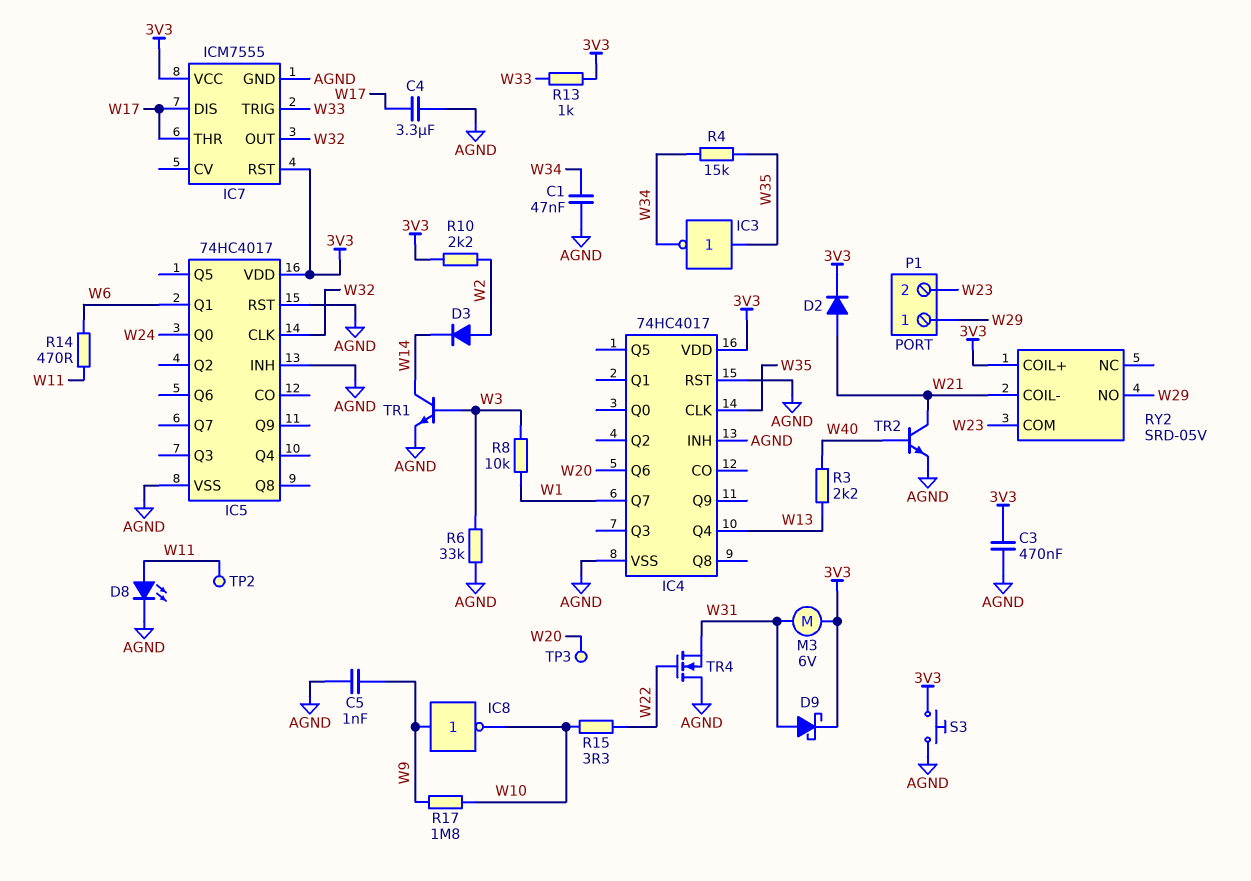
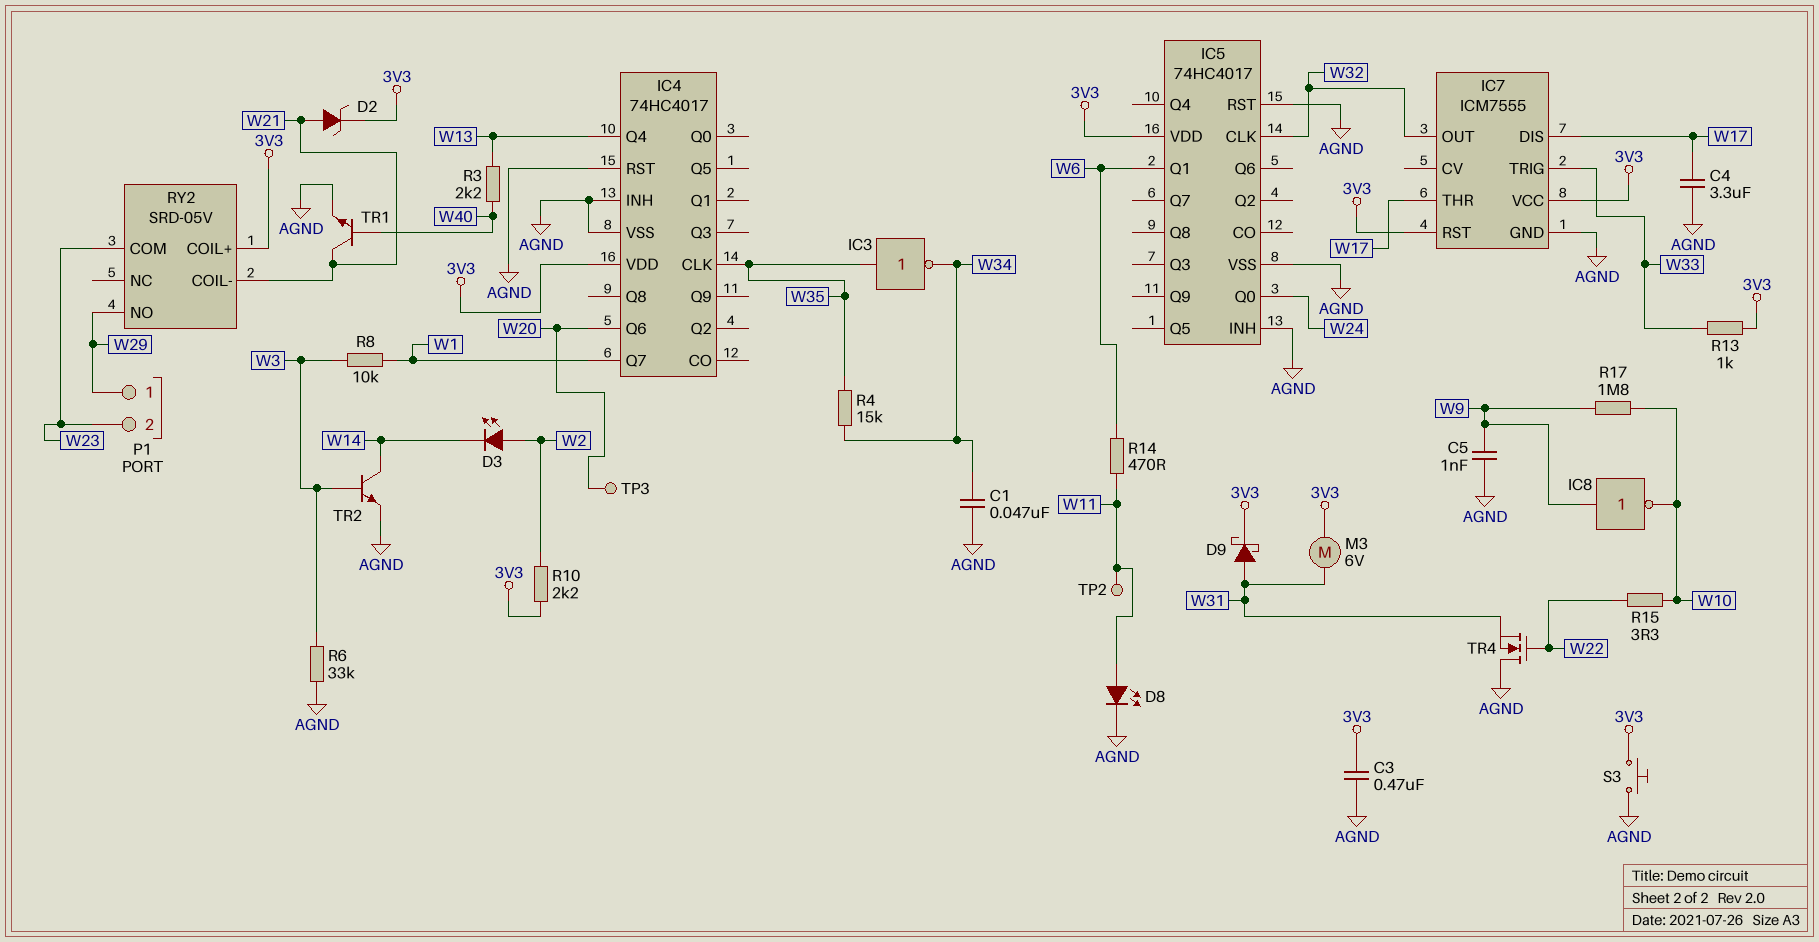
D2: diode (A W21, K 3V3) -> zener (A W21, K 3V3)
D3: diode (A W2, K W14) -> LED (A W2, K W14)
TR1: NPN (B W3, C W14, E AGND) -> NPN (B W40, C W21, E AGND)
TR2: NPN (B W40, C W21, E AGND) -> NPN (B W3, C W14, E AGND)

